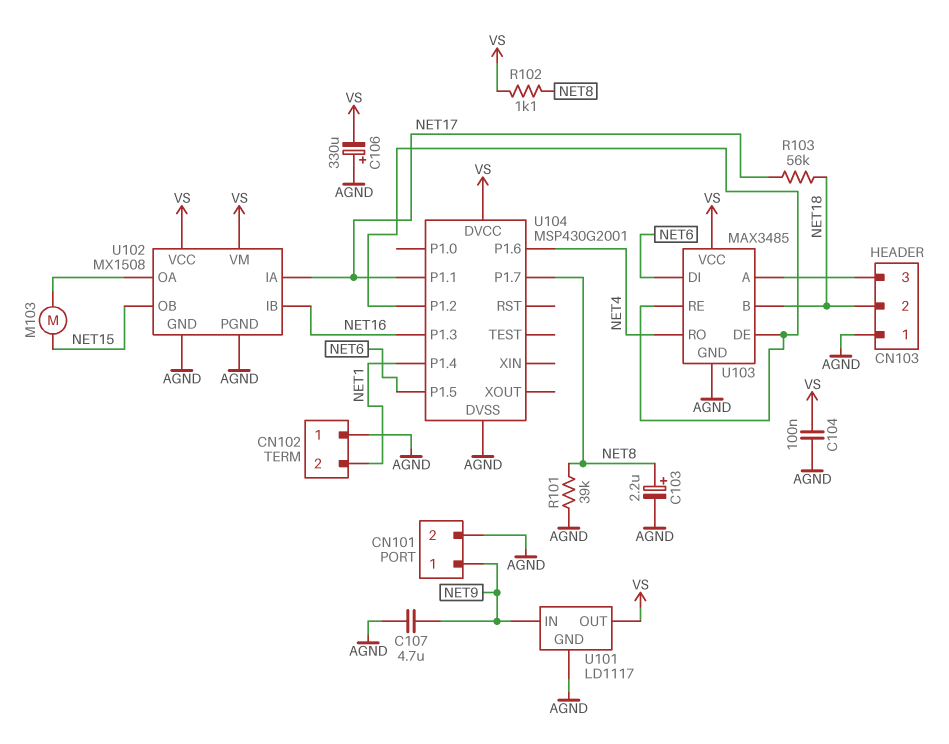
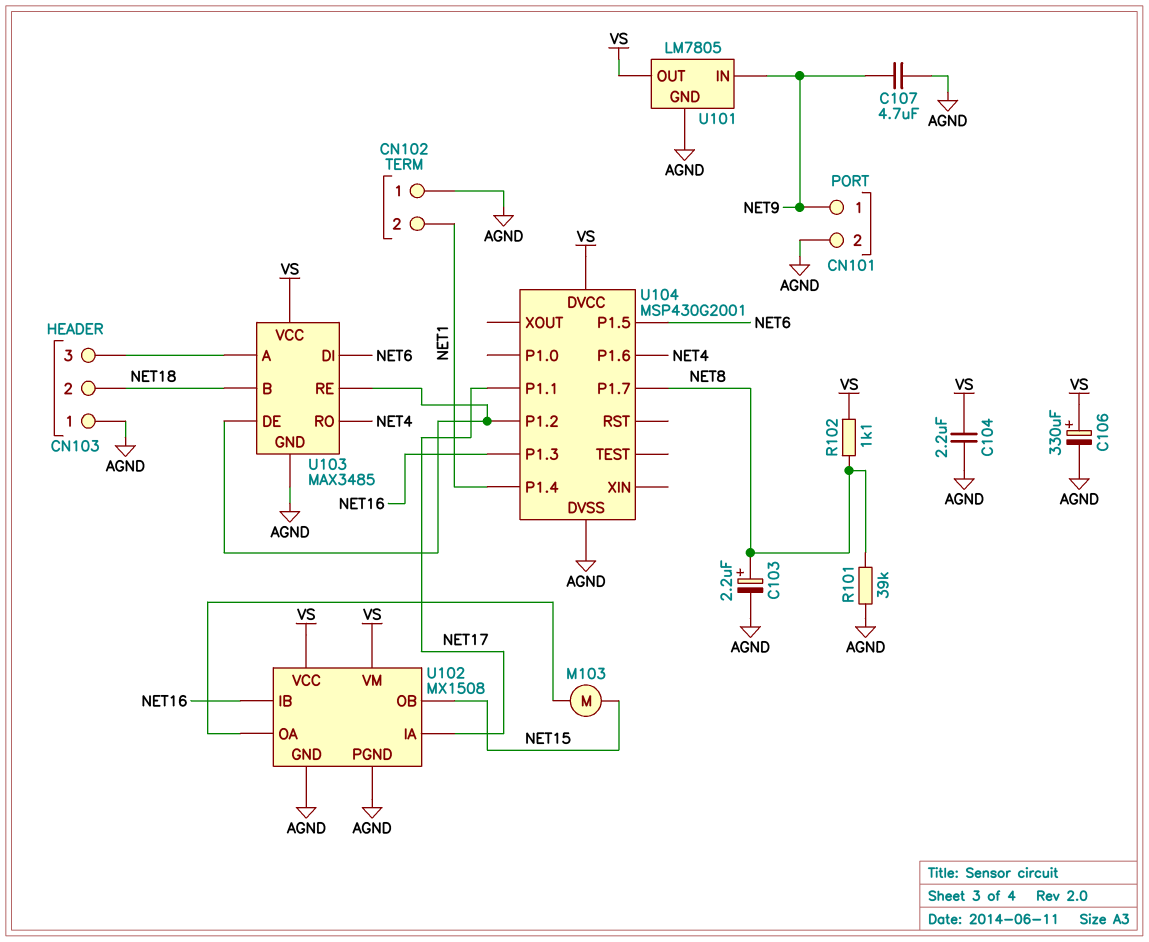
C104: 100nF (AGND, VS) -> 2.2uF (AGND, VS)
C106: 330uF (plus AGND, minus VS) -> 330uF (plus VS, minus AGND)
R103: 56k (NET17, NET18) -> none
U101: LD1117 -> LM7805

